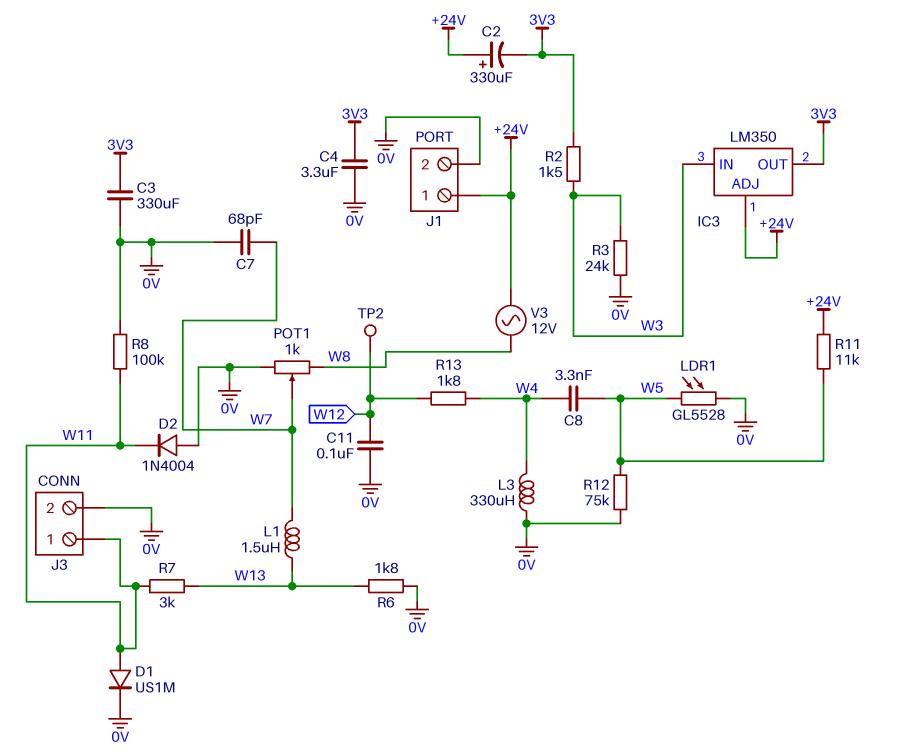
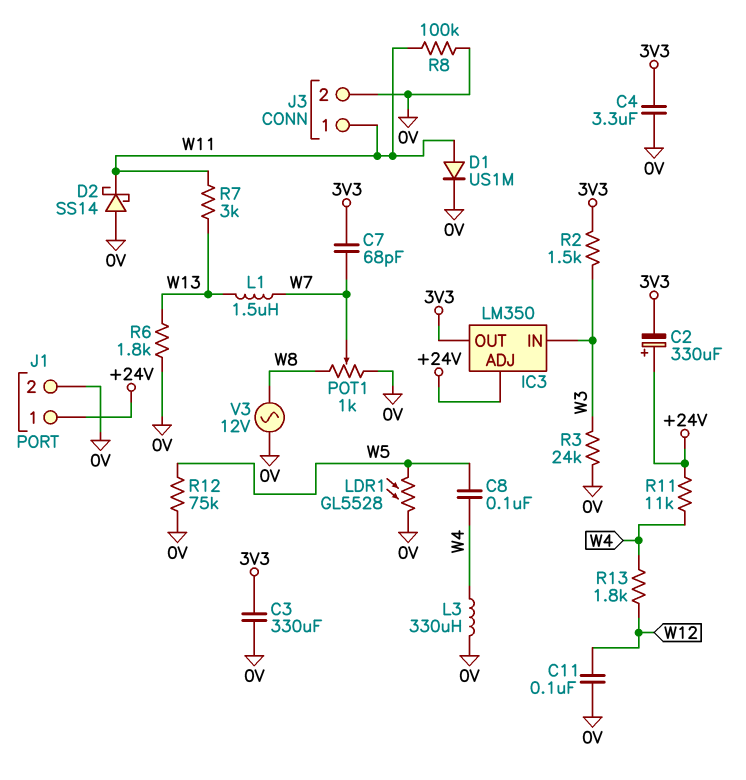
C7: 68pF (0V, W7) -> 68pF (3V3, W7)
C8: 3.3nF (W4, W5) -> 100nF (W4, W5)
D2: diode 1N4004 (A 0V, K W11) -> schottky SS14 (A 0V, K W11)
R11: 11k (+24V, W5) -> 11k (+24V, W4)
TP2: test point (W12) -> none
V3: AC 12V (+24V, W8) -> AC 12V (0V, W8)

